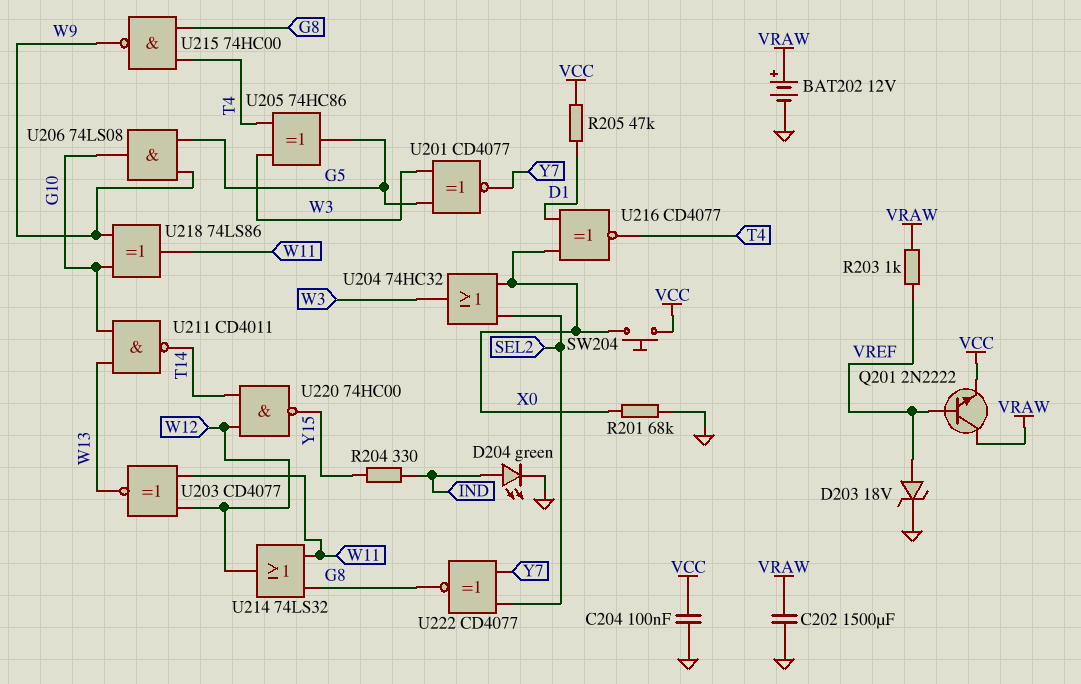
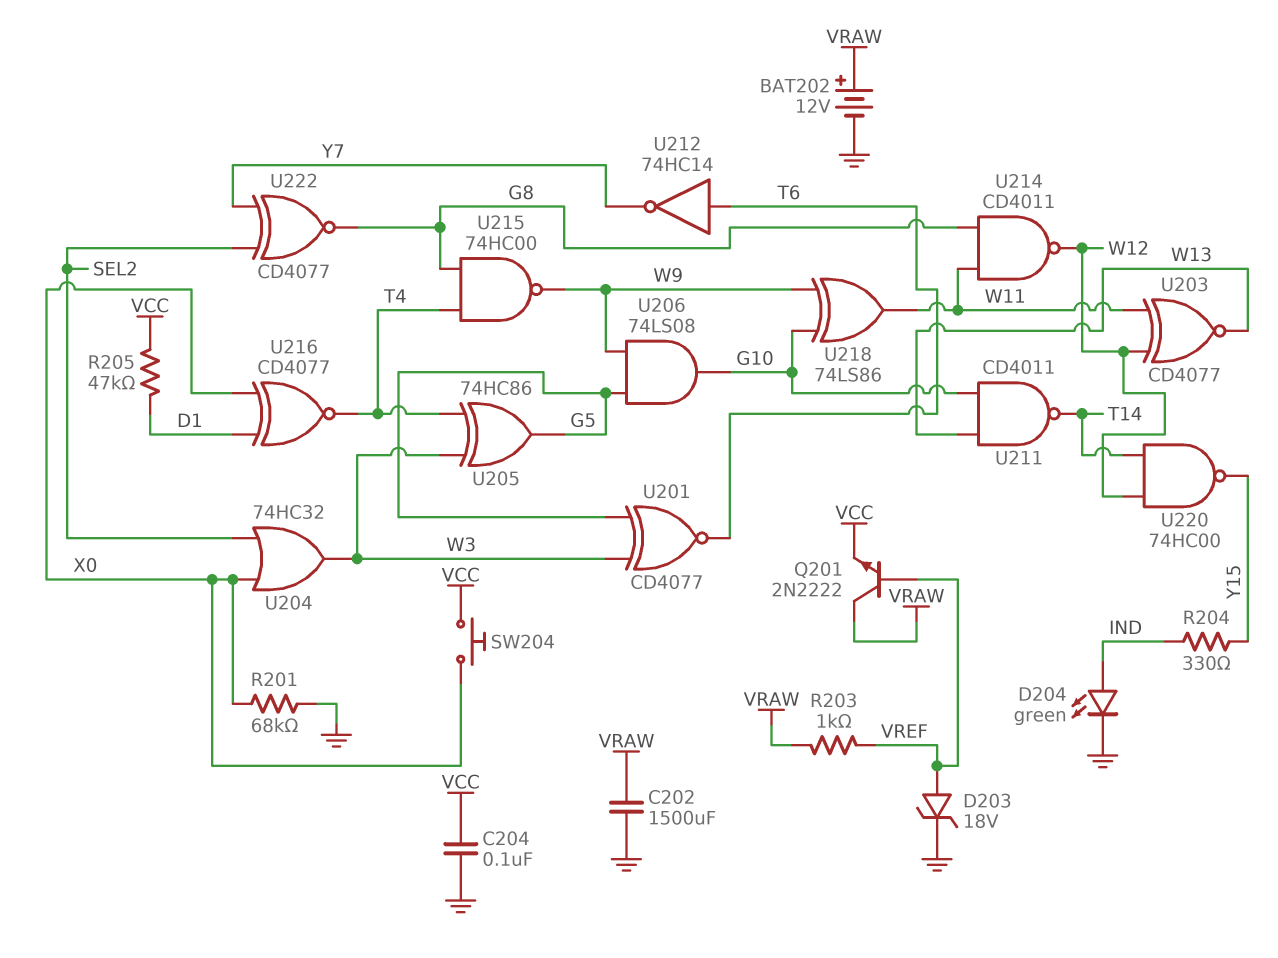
U201: XNOR CD4077 (in G5, in W3, out Y7) -> XNOR CD4077 (in G5, in W3, out T6)
U212: none -> NOT 74HC14 (in T6, out Y7)
U214: OR 74LS32 (in G8, in W11, out W12) -> NAND CD4011 (in G8, in W11, out W12)

